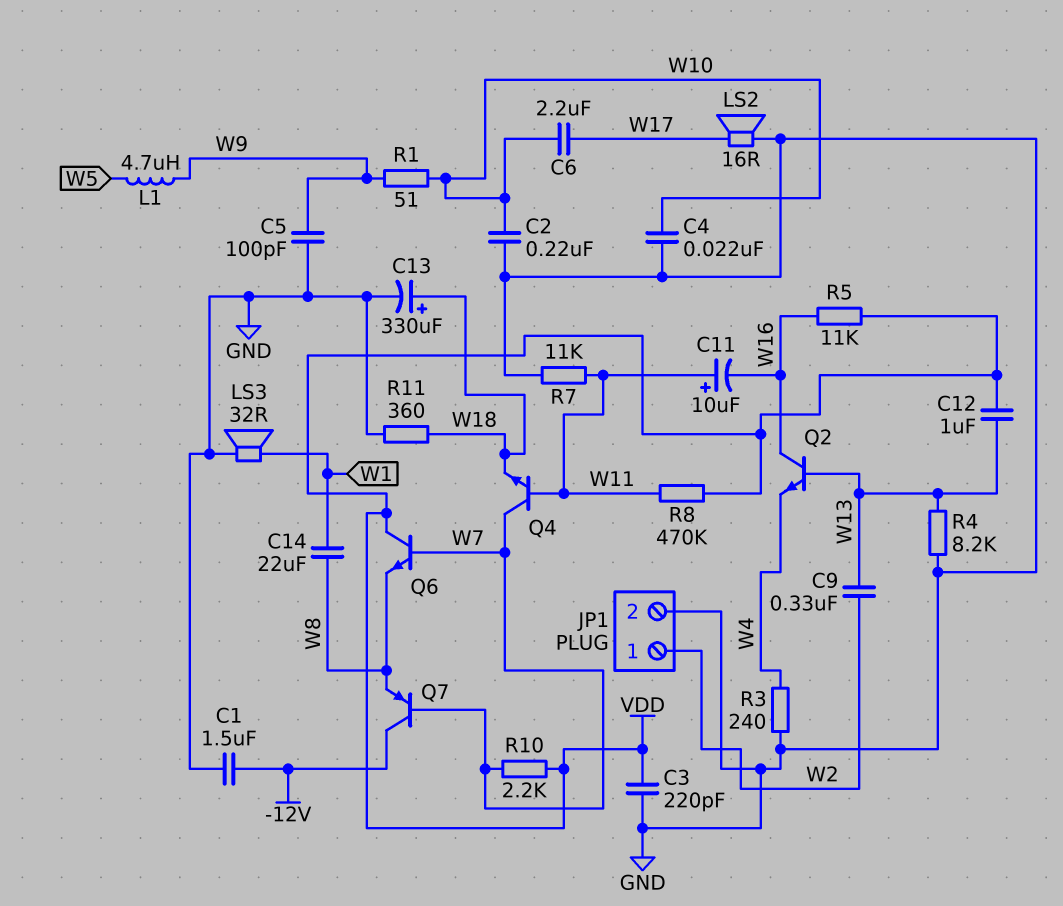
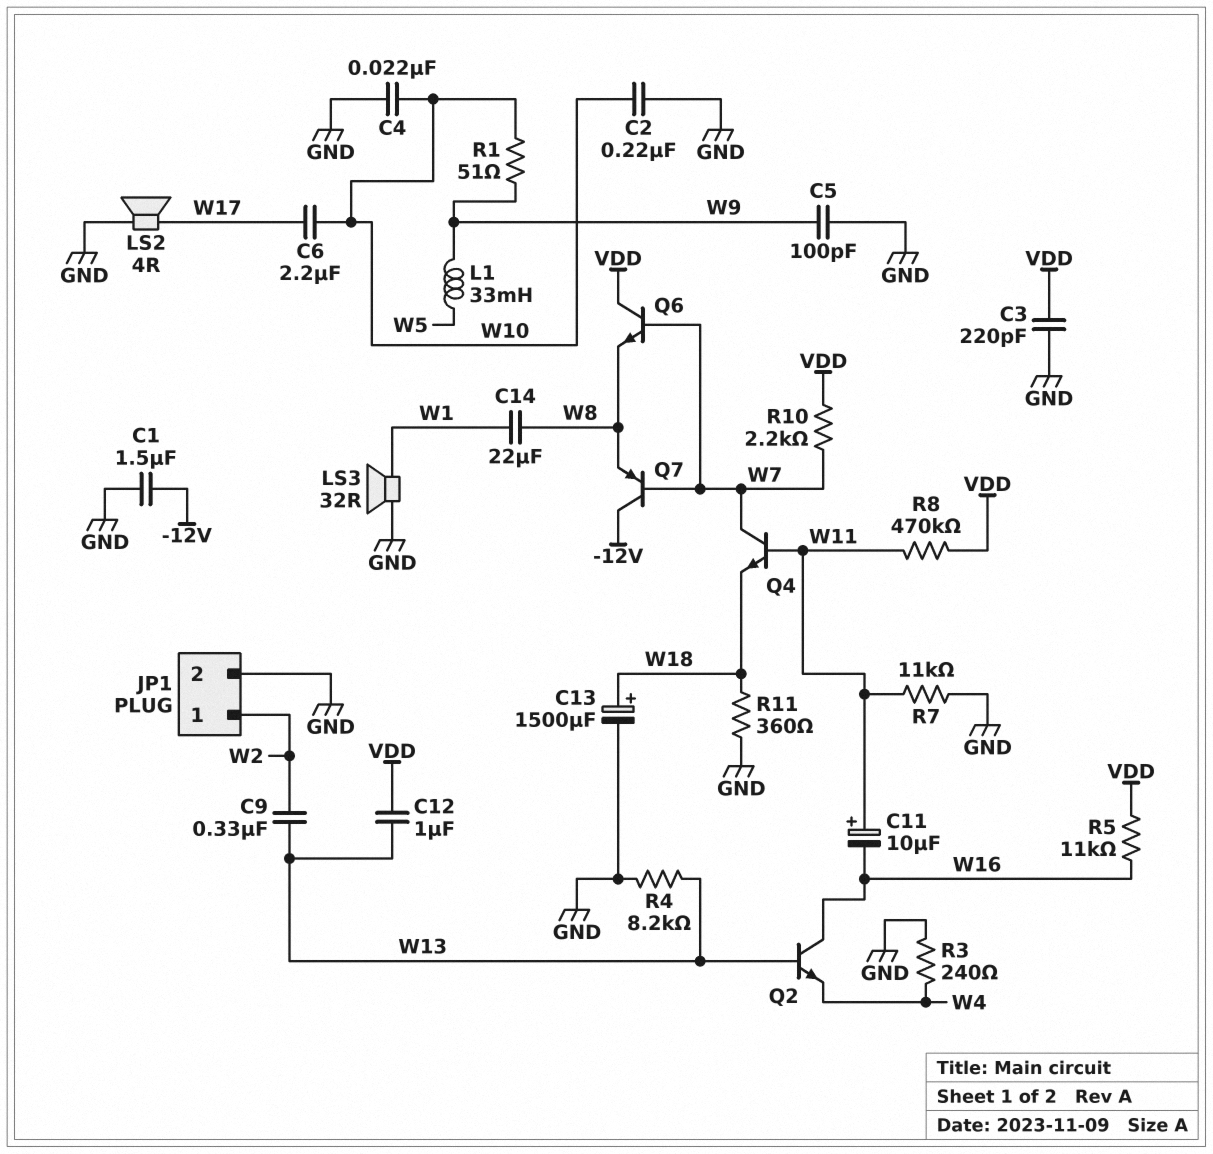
C13: 330uF (plus W18, minus GND) -> 1500uF (plus W18, minus GND)
L1: 4.7uH (W5, W9) -> 33mH (W5, W9)
LS2: speaker 16R (GND, W17) -> speaker 4R (GND, W17)

